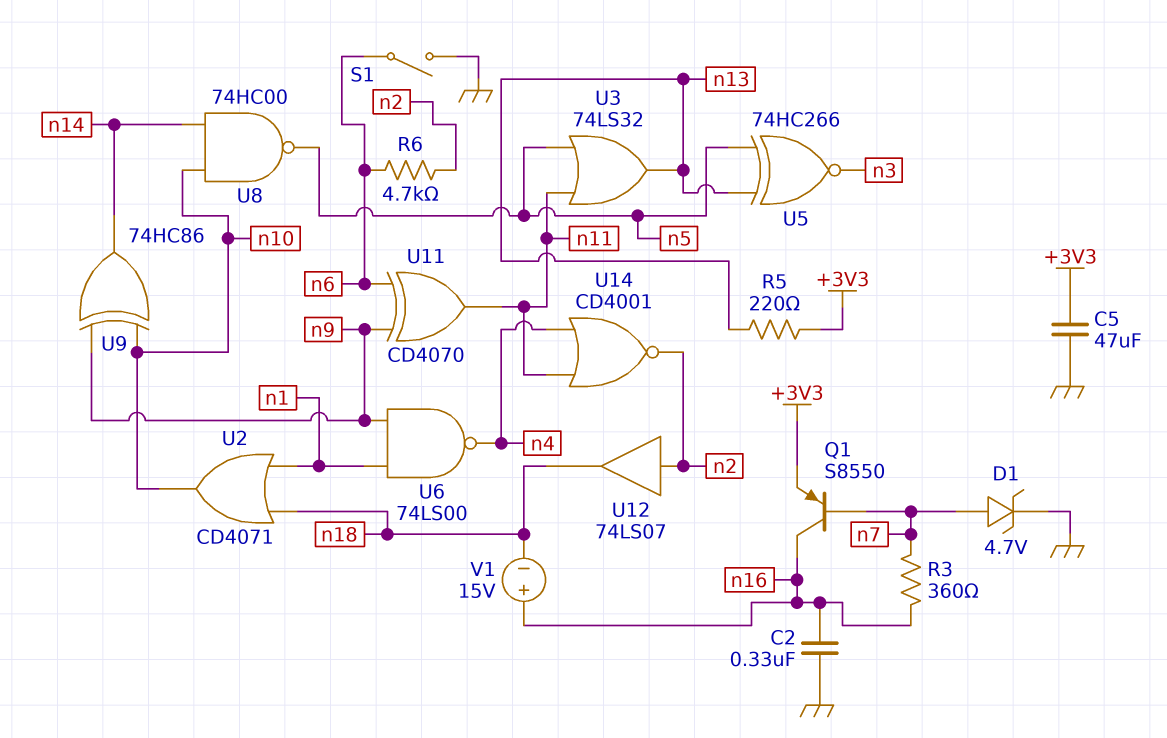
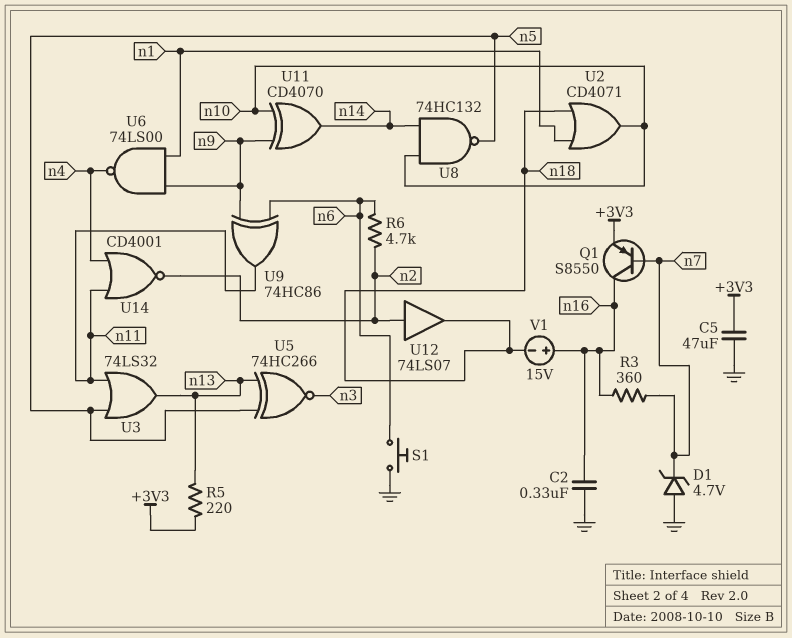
D1: zener 4.7V (A n7, K GND) -> zener 4.7V (A GND, K n7)
S1: switch (GND, n6) -> button (GND, n6)
U8: NAND 74HC00 (in n10, in n14, out n5) -> NAND 74HC132 (in n10, in n14, out n5)
U9: XOR 74HC86 (in n9, in n10, out n14) -> XOR 74HC86 (in n6, in n9, out n11)
U11: XOR CD4070 (in n6, in n9, out n11) -> XOR CD4070 (in n9, in n10, out n14)

